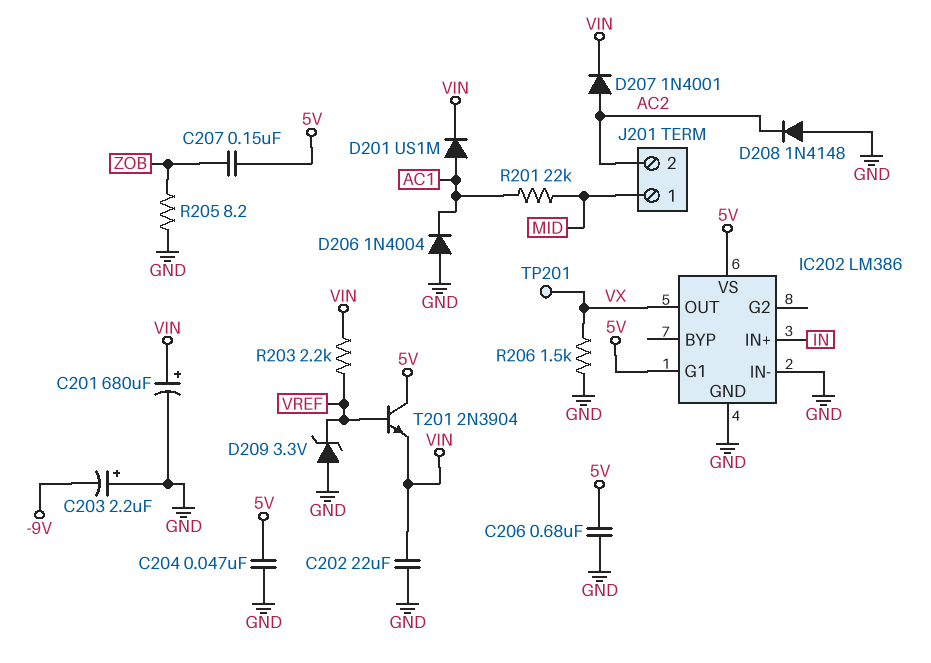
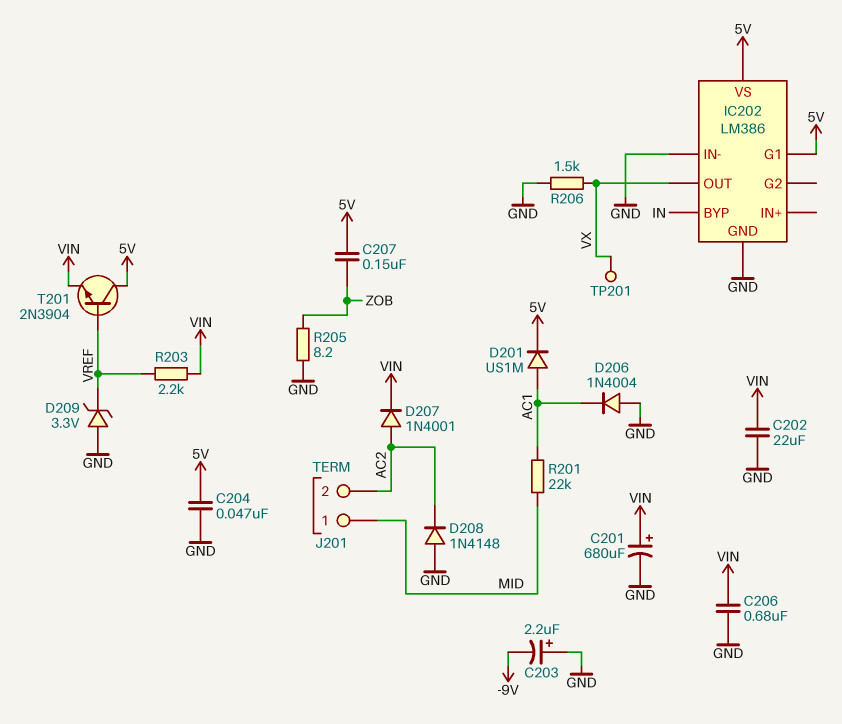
C206: 680nF (5V, GND) -> 680nF (GND, VIN)
D201: diode US1M (A AC1, K VIN) -> diode US1M (A AC1, K 5V)
IC202 pin BYP: none -> IN
IC202 pin IN+: IN -> none

